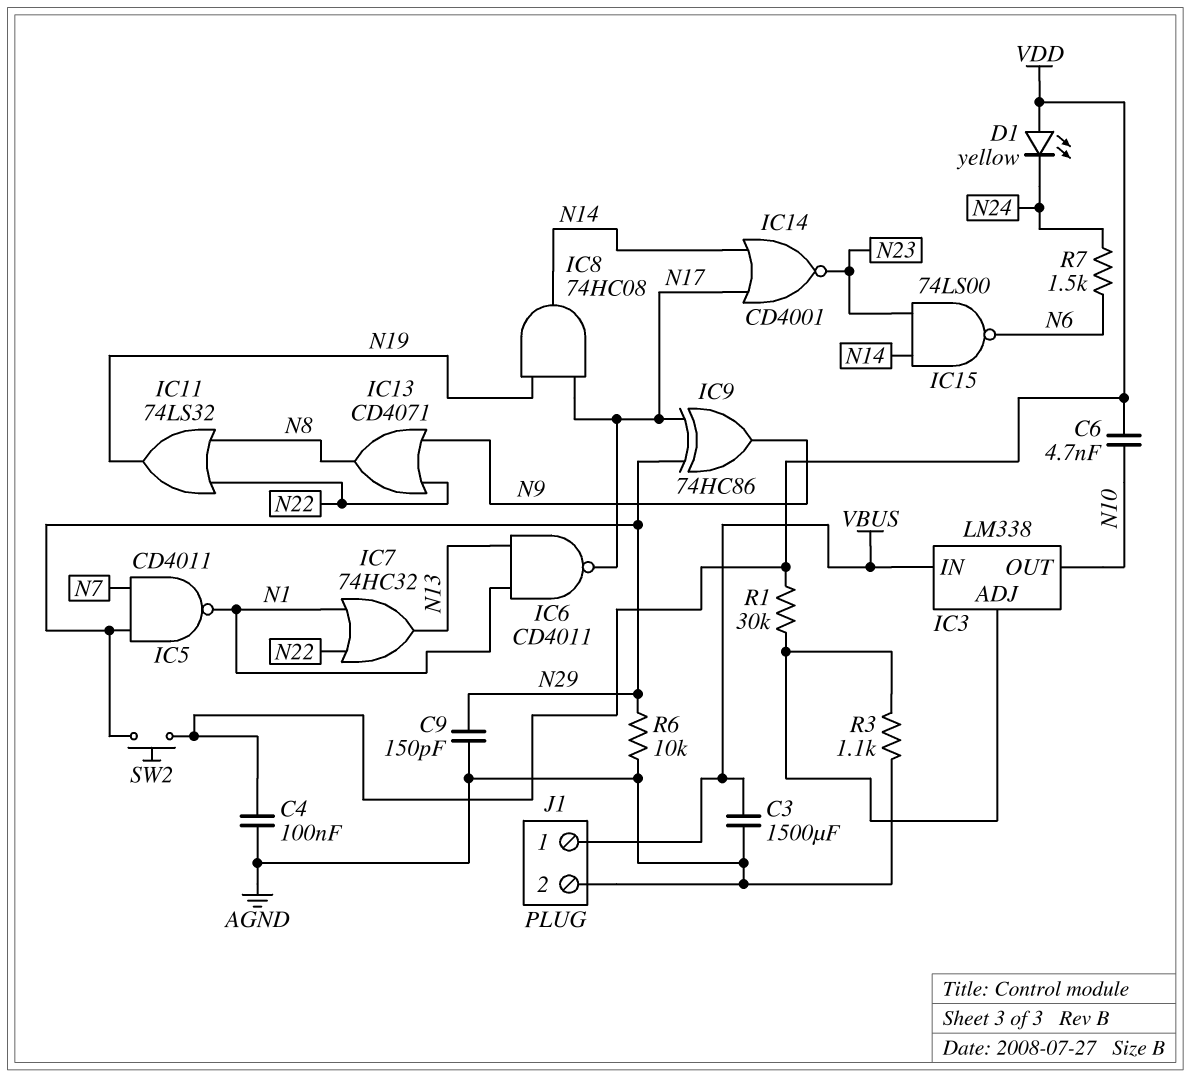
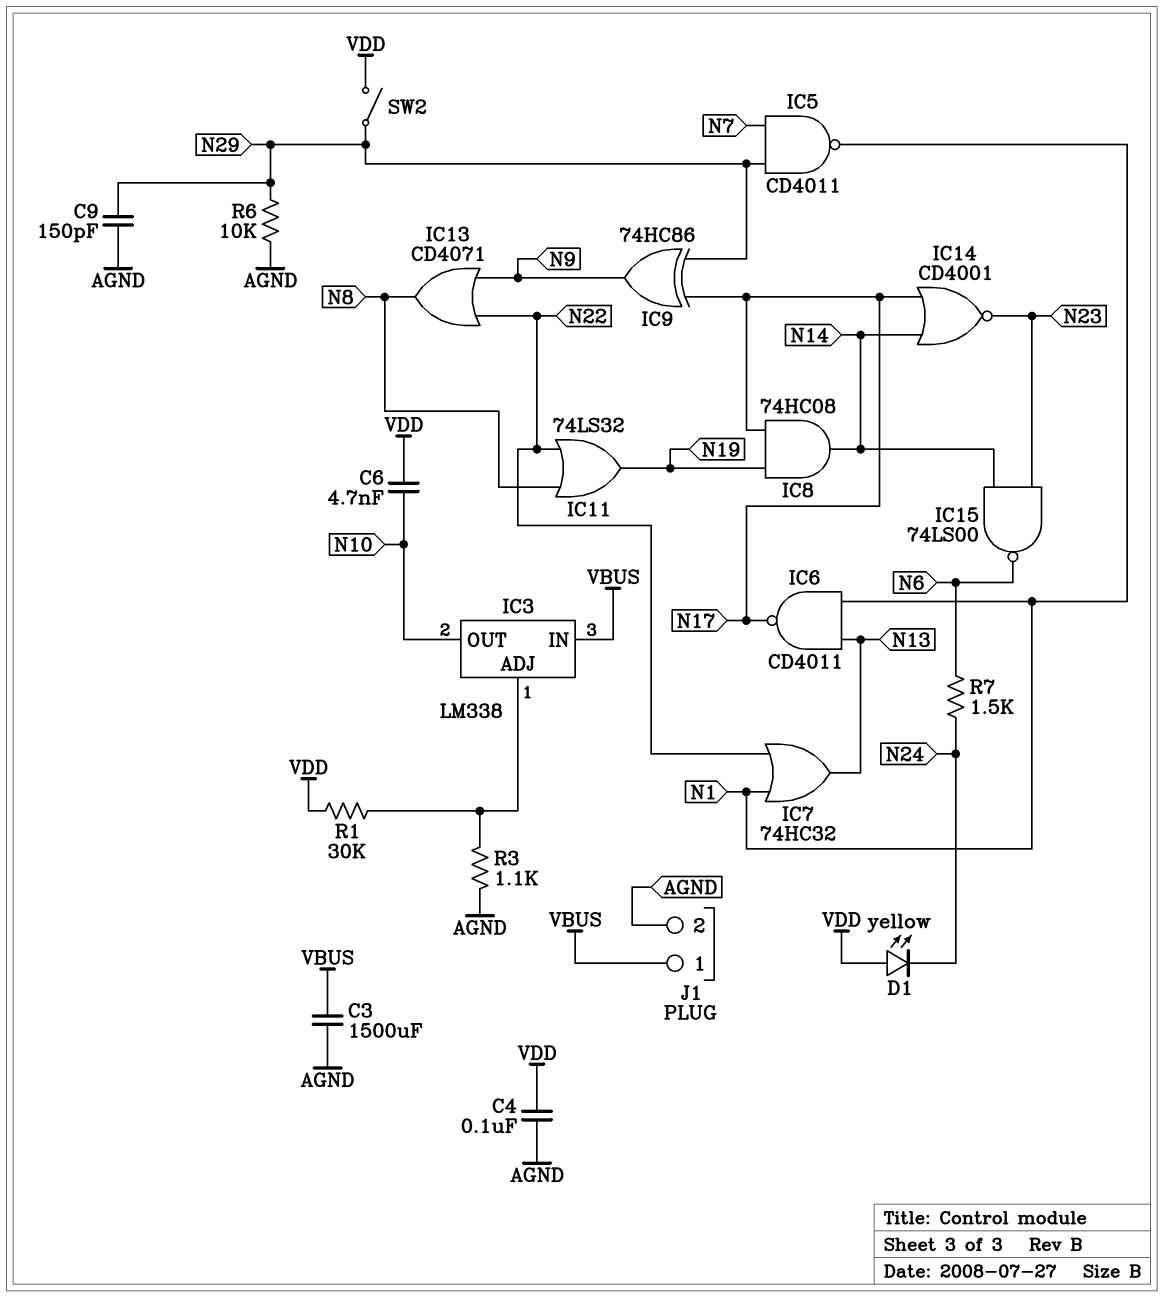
SW2: button (N29, VDD) -> switch (N29, VDD)

